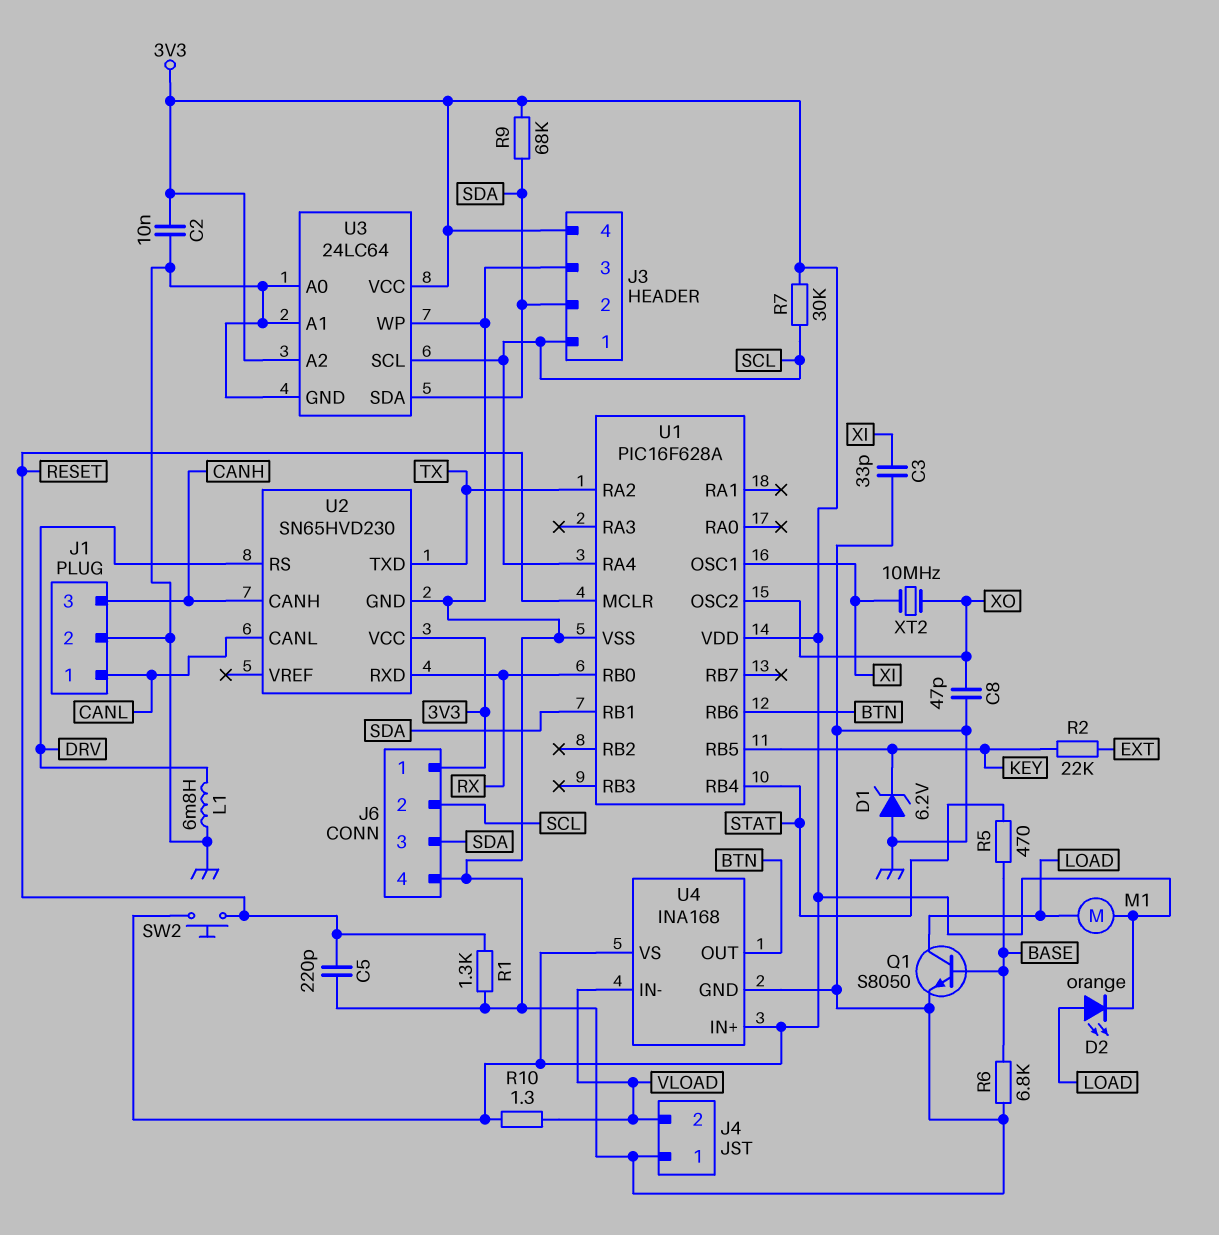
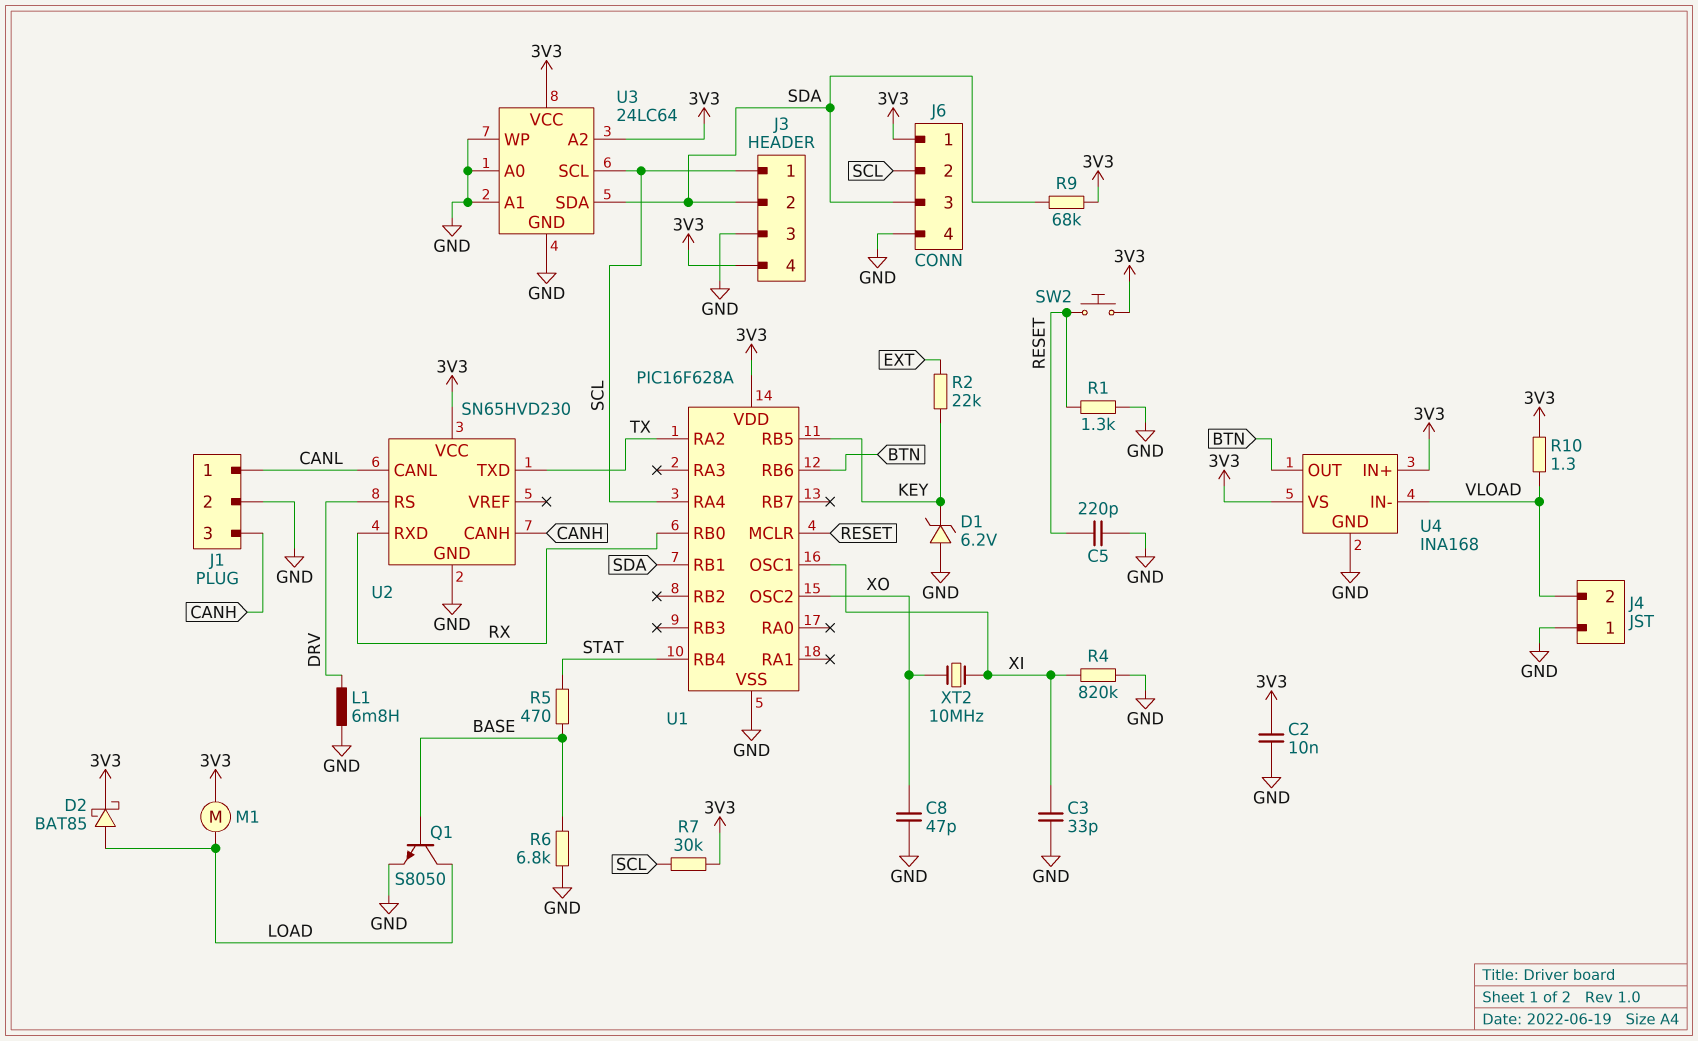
D2: LED orange (A LOAD, K 3V3) -> schottky BAT85 (A LOAD, K 3V3)
R4: none -> 820k (GND, XI)

